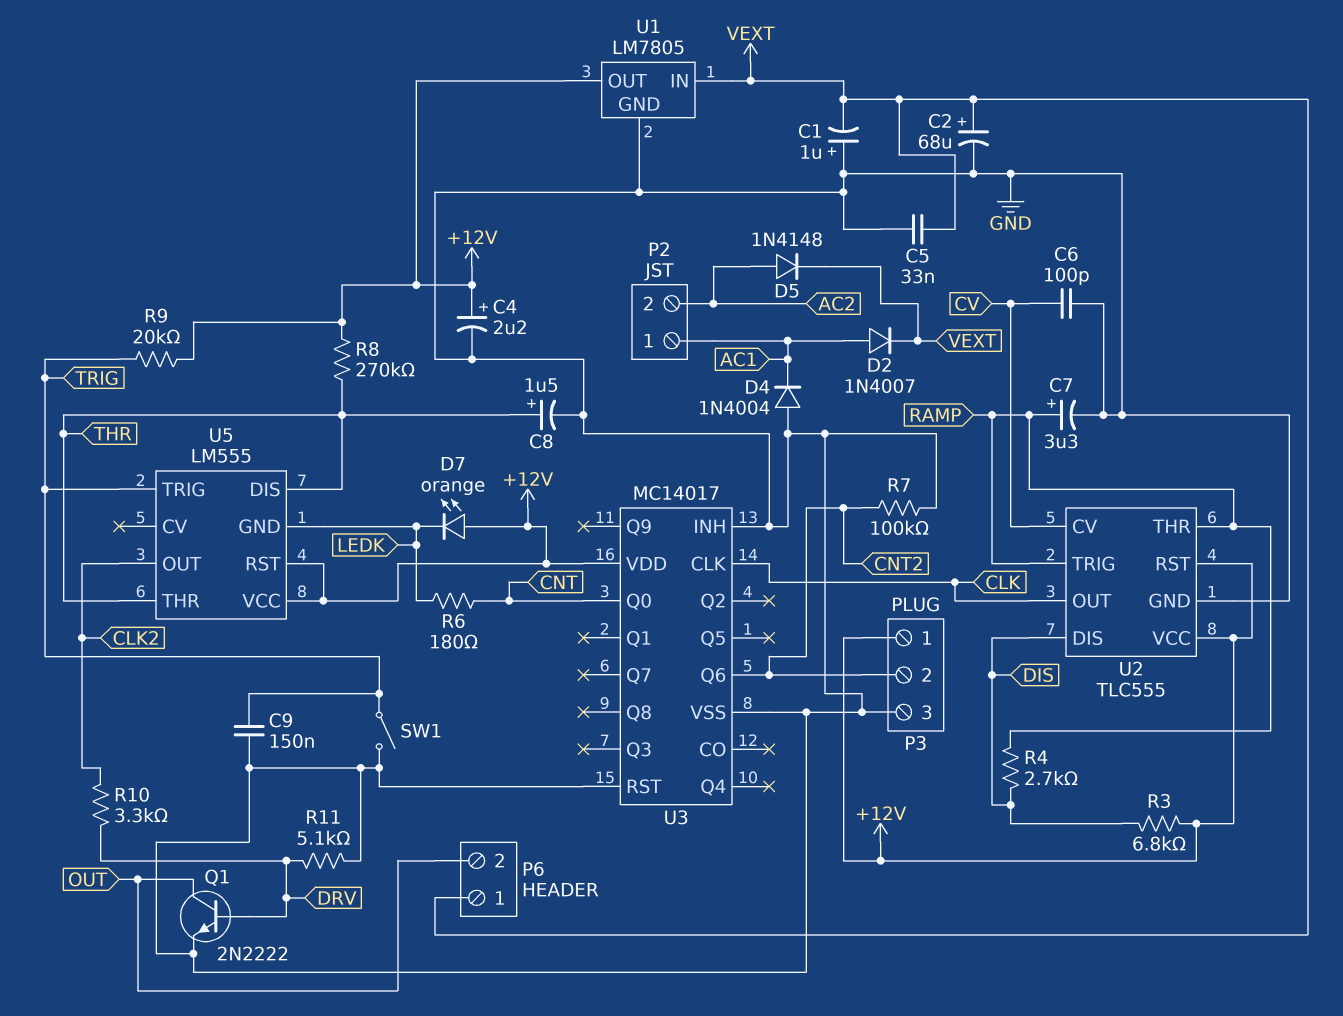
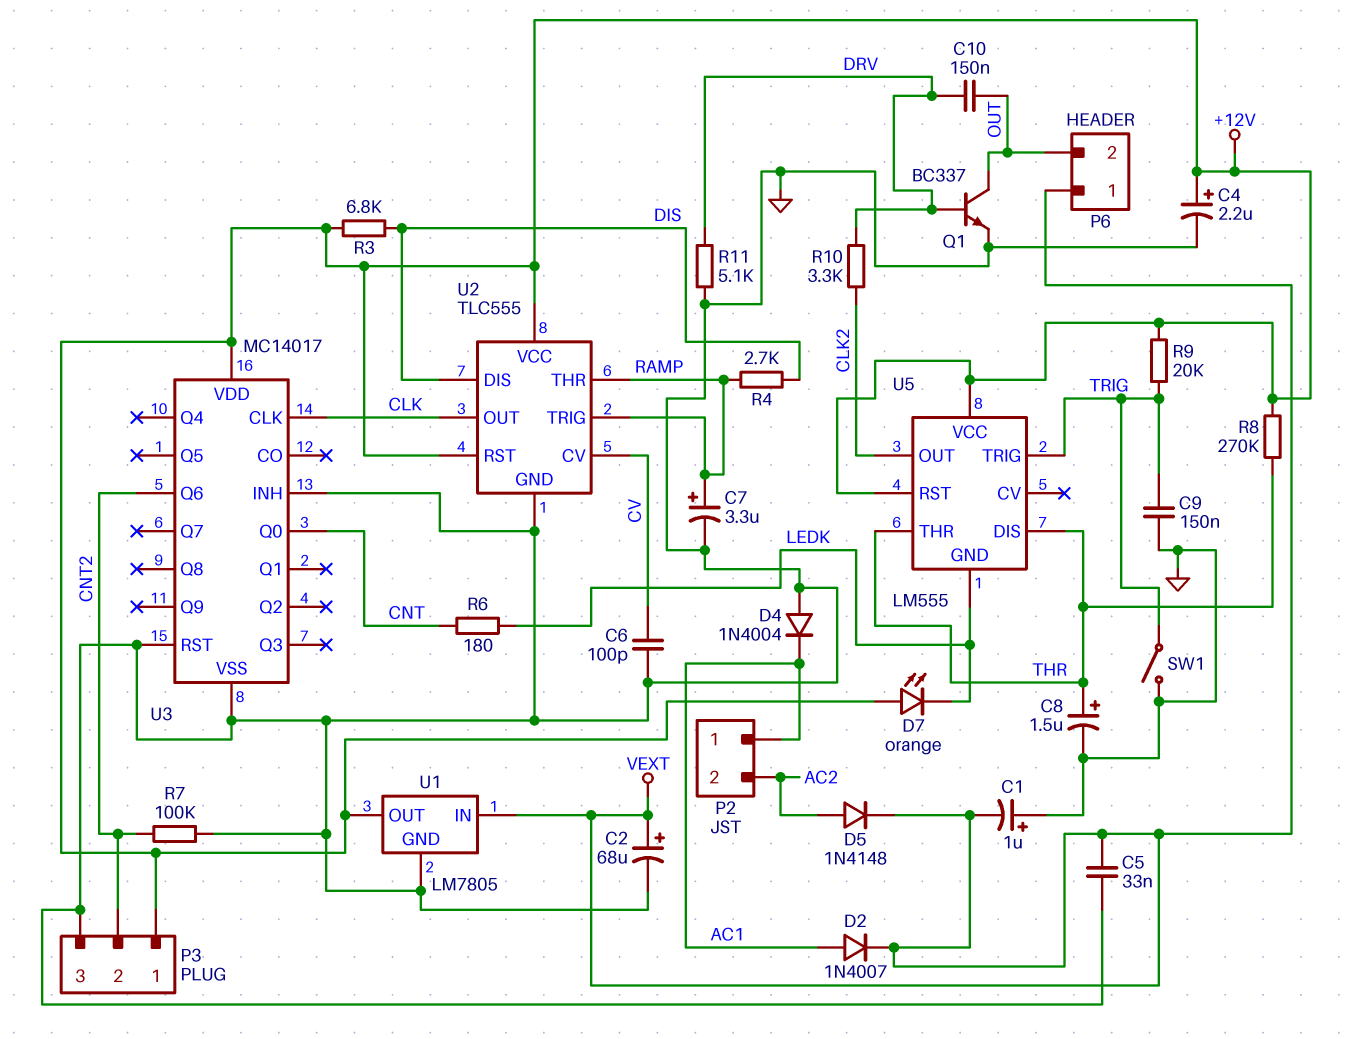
C10: none -> 150nF (DRV, OUT)
Q1: NPN 2N2222 (B DRV, C OUT, E GND) -> NPN BC337 (B DRV, C OUT, E GND)

